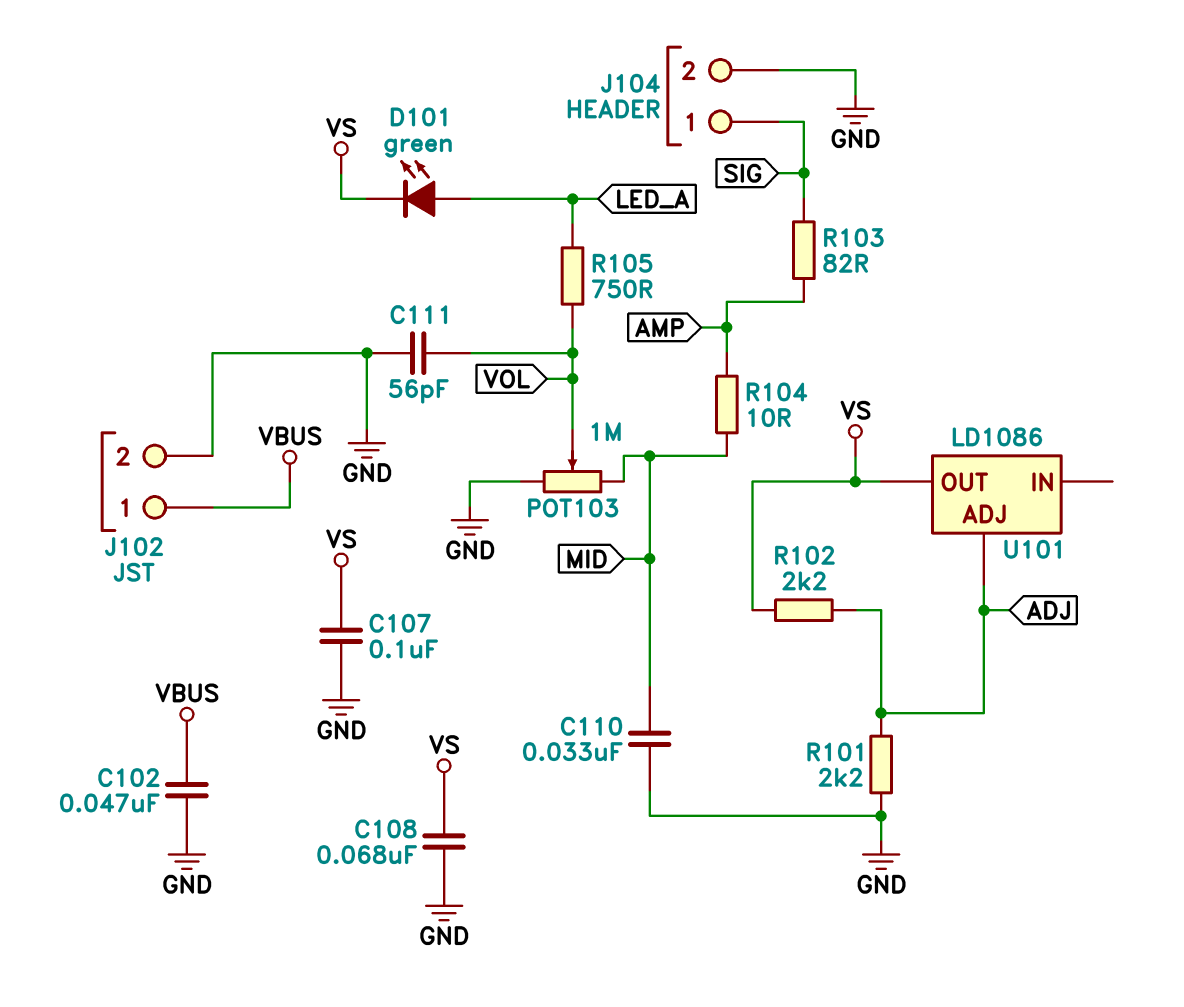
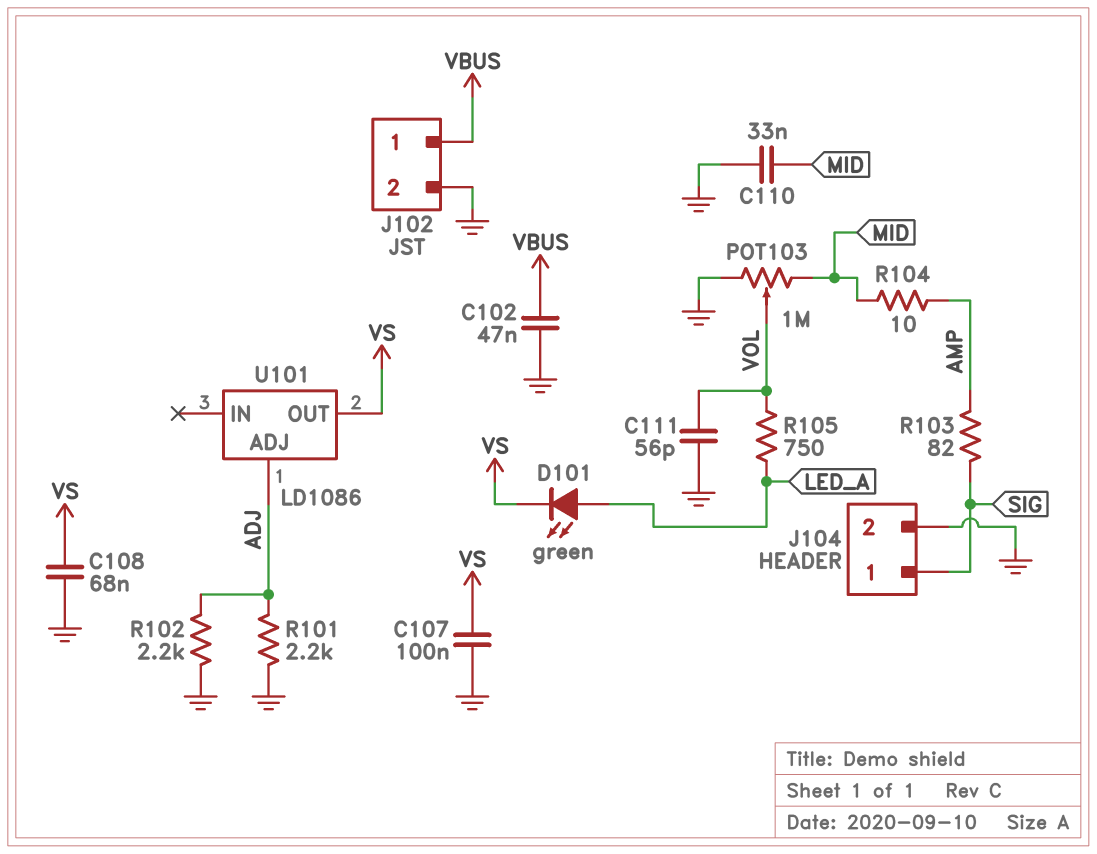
R102: 2.2k (ADJ, VS) -> 2.2k (ADJ, GND)

